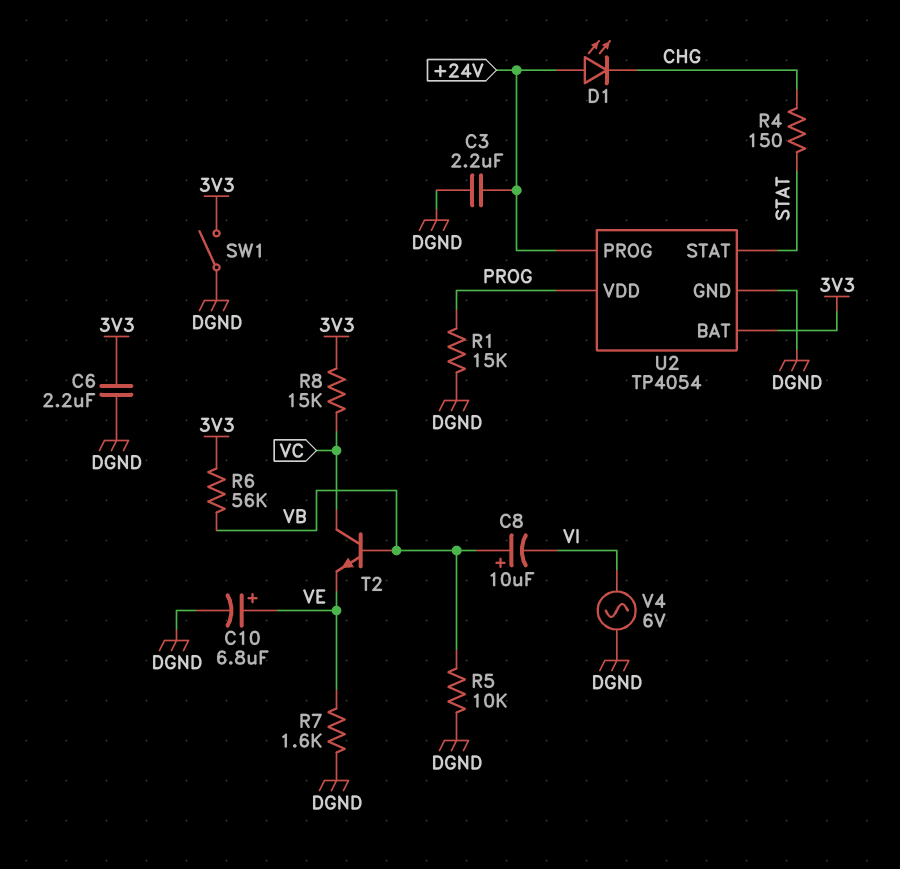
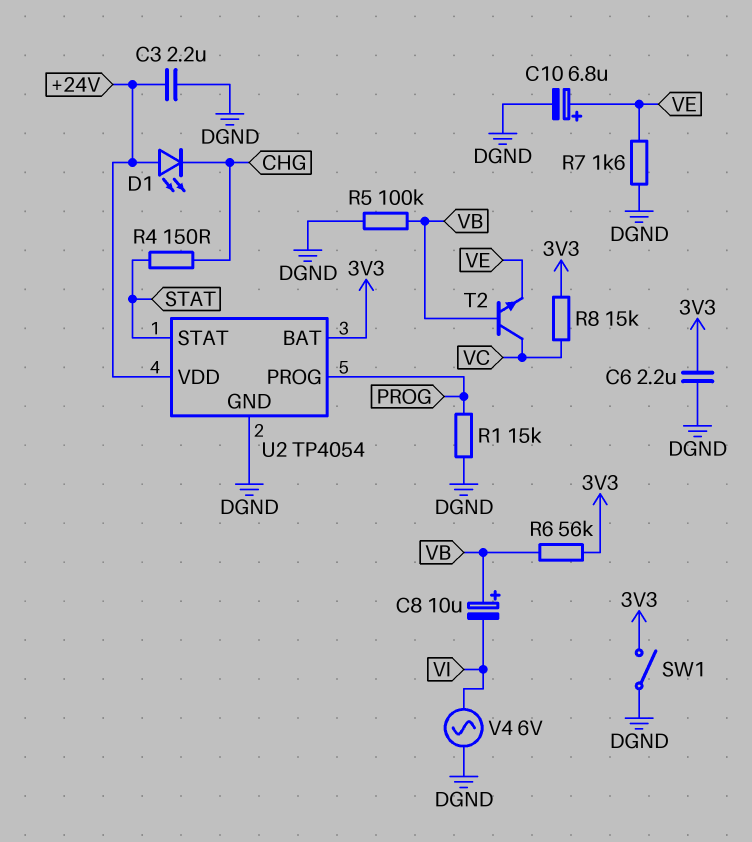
R5: 10k (DGND, VB) -> 100k (DGND, VB)
U2 pin PROG: +24V -> PROG
U2 pin VDD: PROG -> +24V

